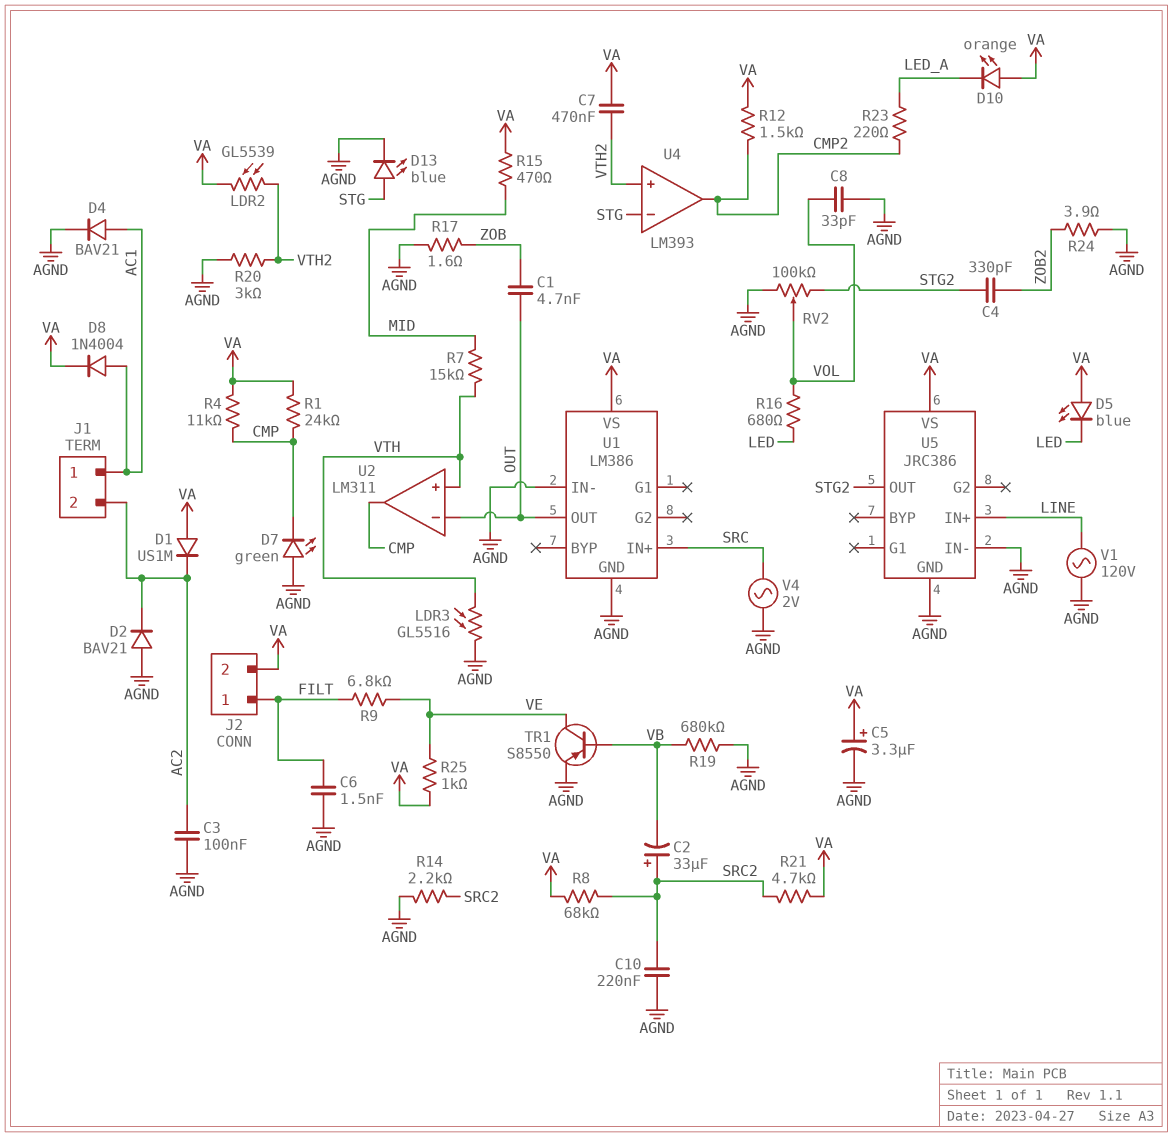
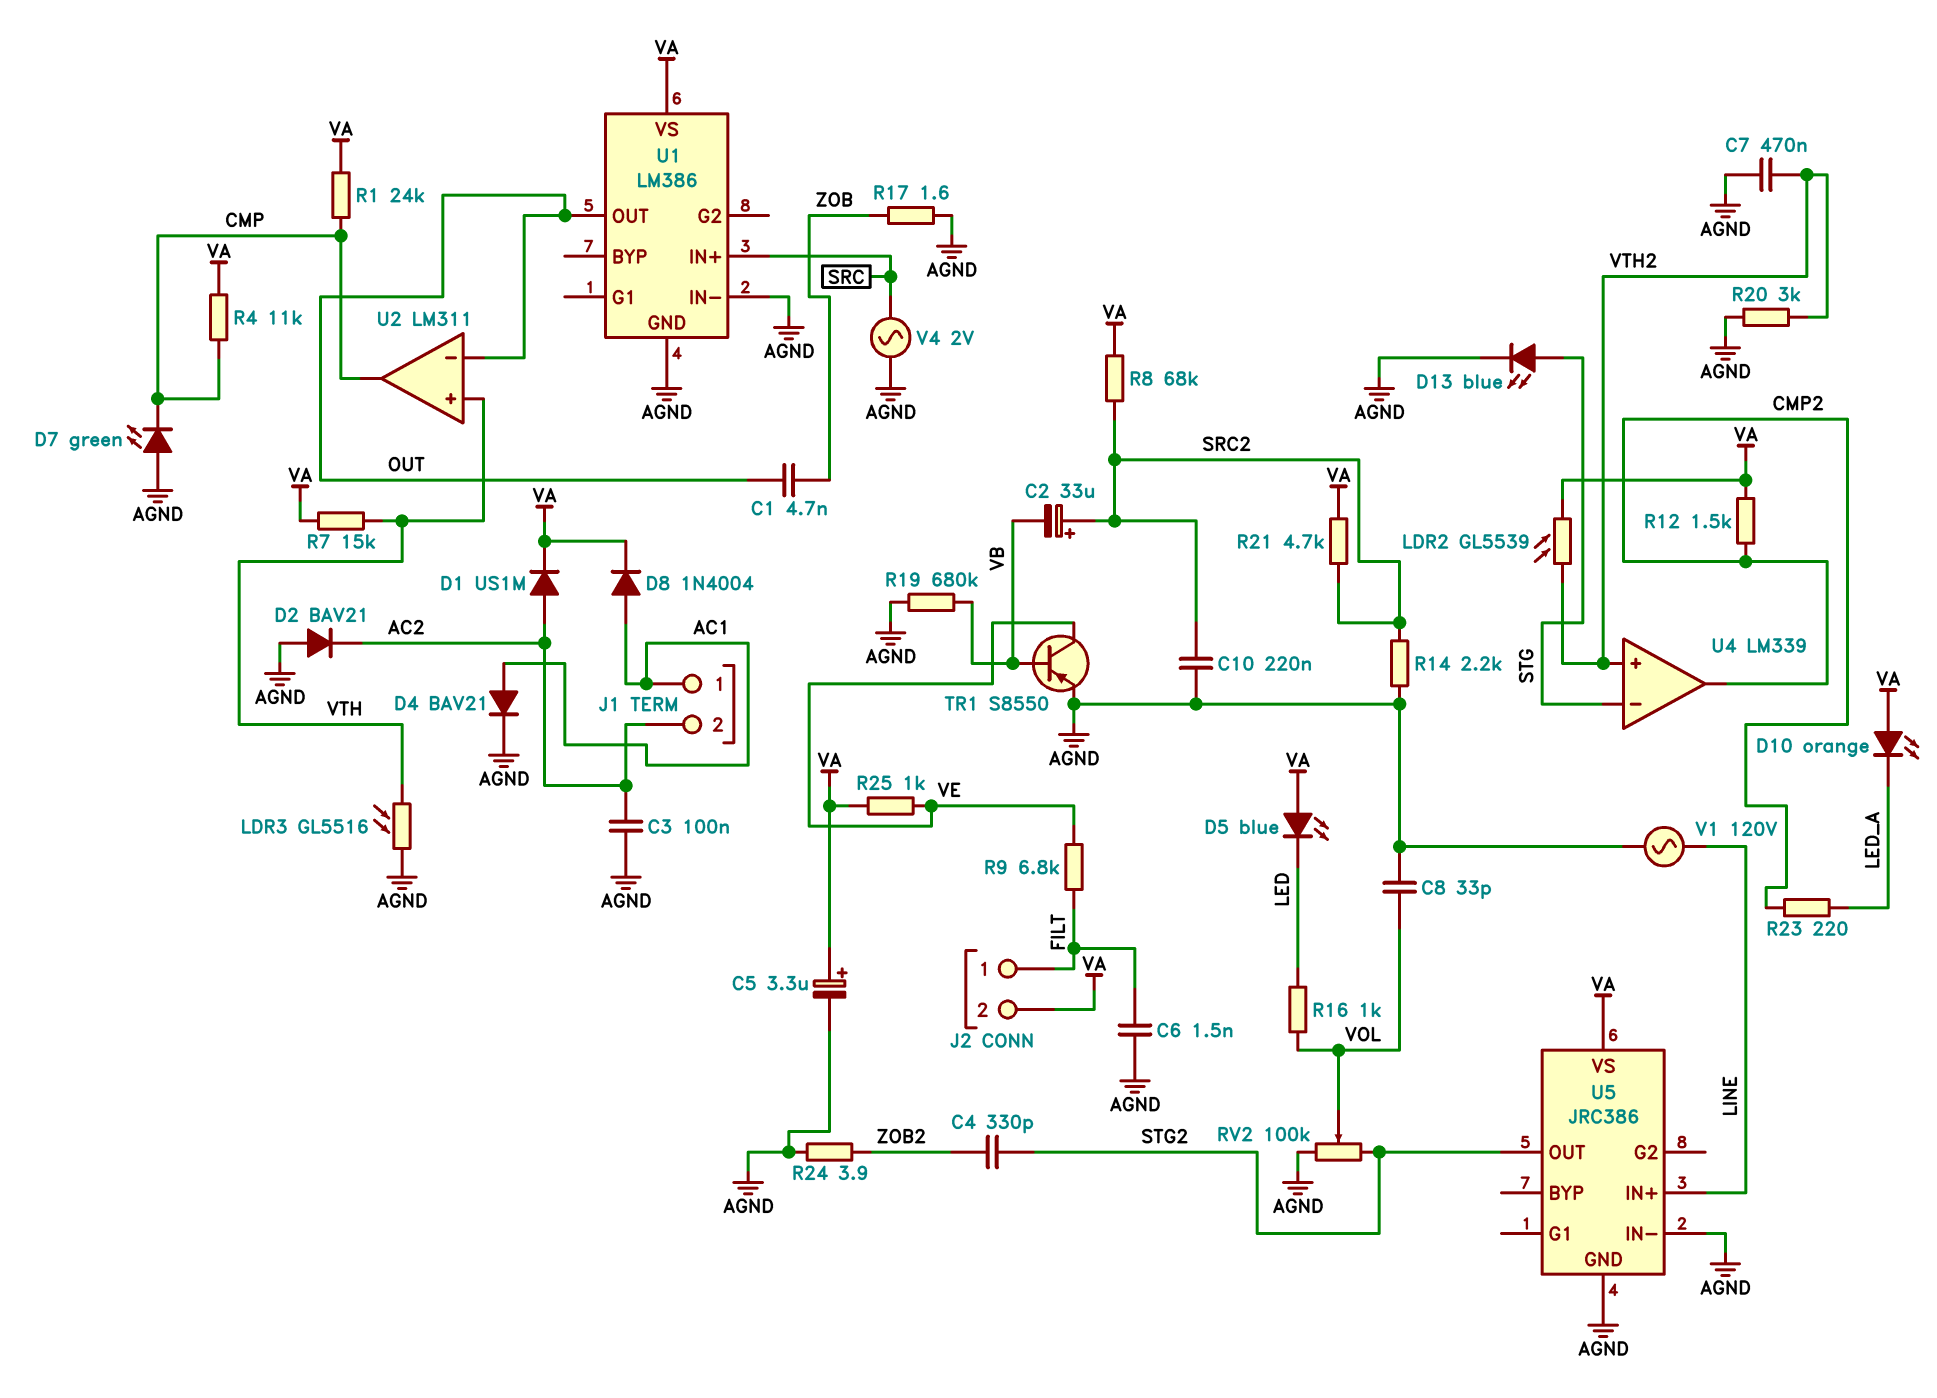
C7: 470nF (VA, VTH2) -> 470nF (AGND, VTH2)
D1: diode US1M (A VA, K AC2) -> diode US1M (A AC2, K VA)
R7: 15k (MID, VTH) -> 15k (VA, VTH)
R15: 470 (MID, VA) -> none
R16: 680 (LED, VOL) -> 1k (LED, VOL)
U4: LM393 -> LM339

